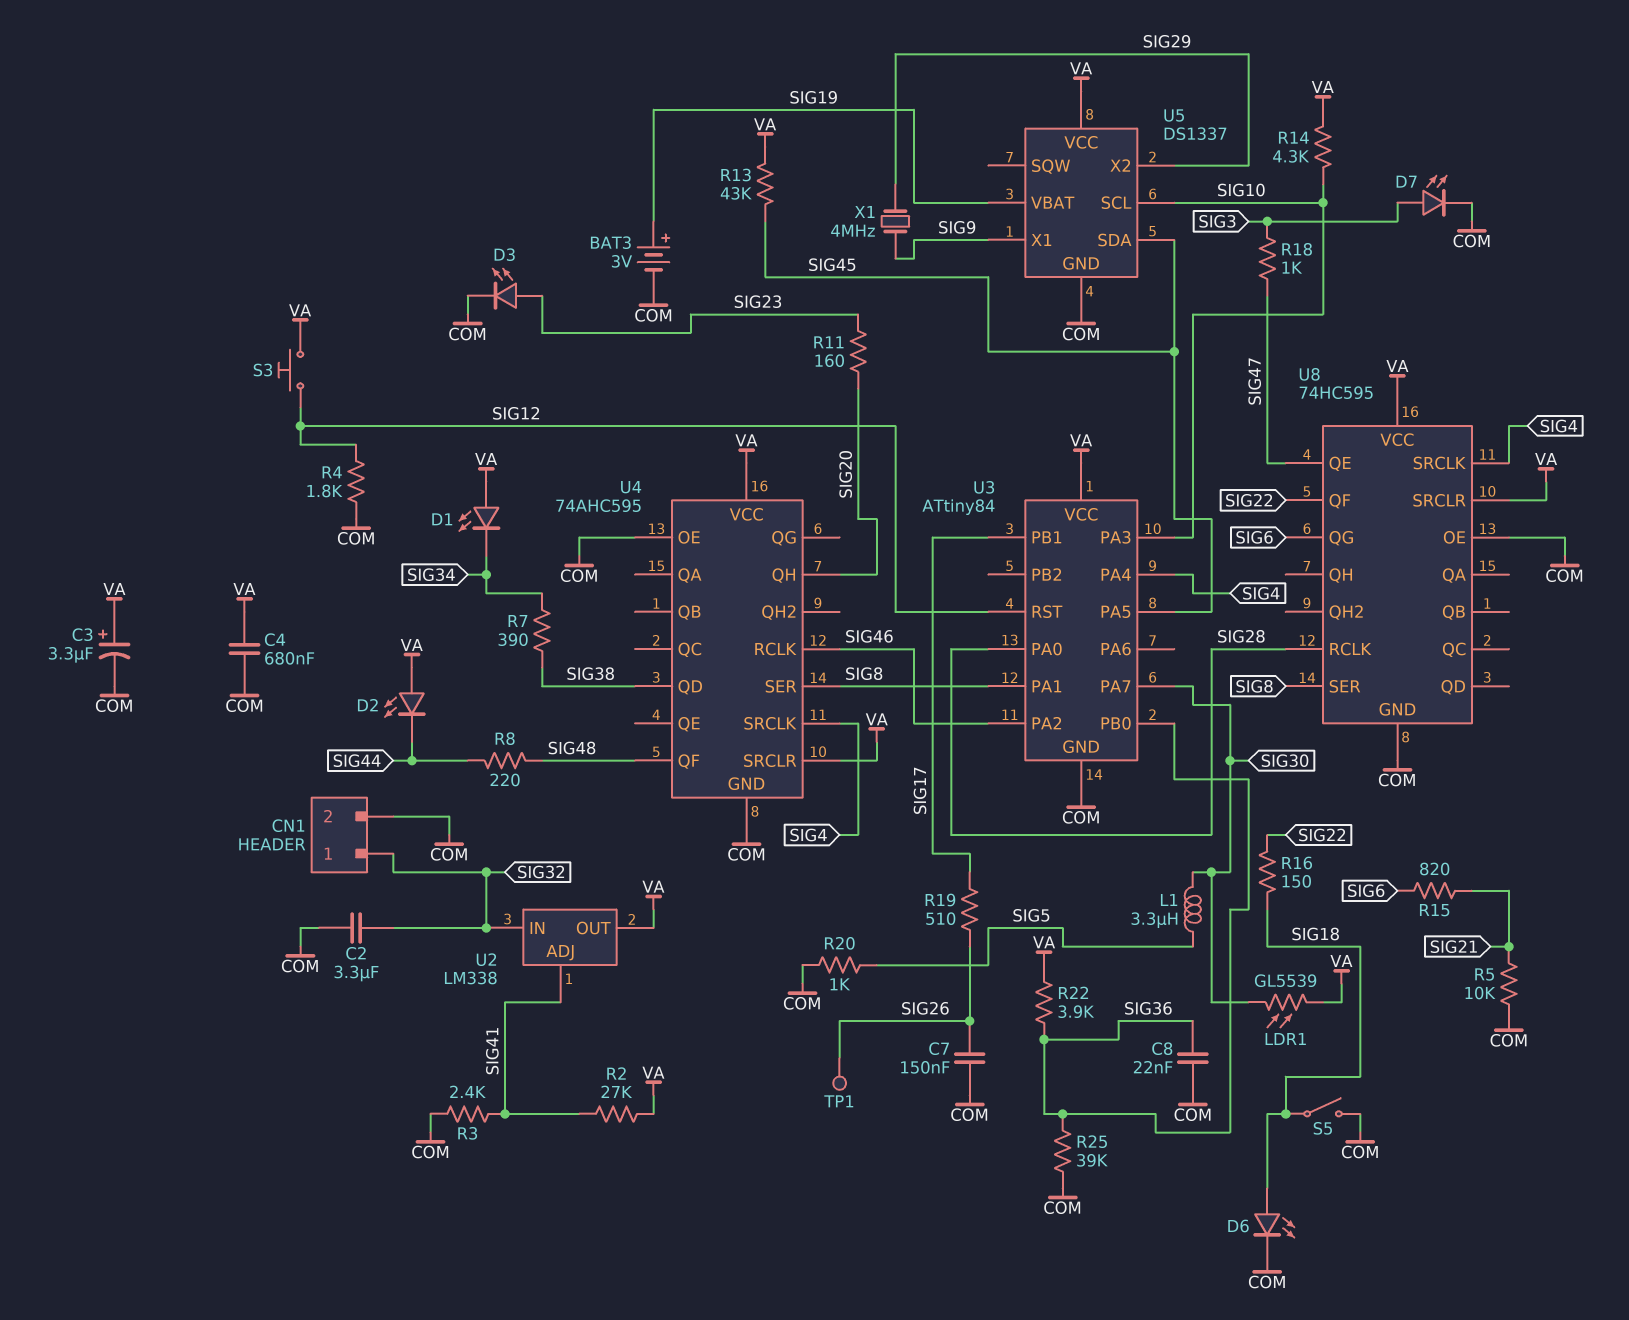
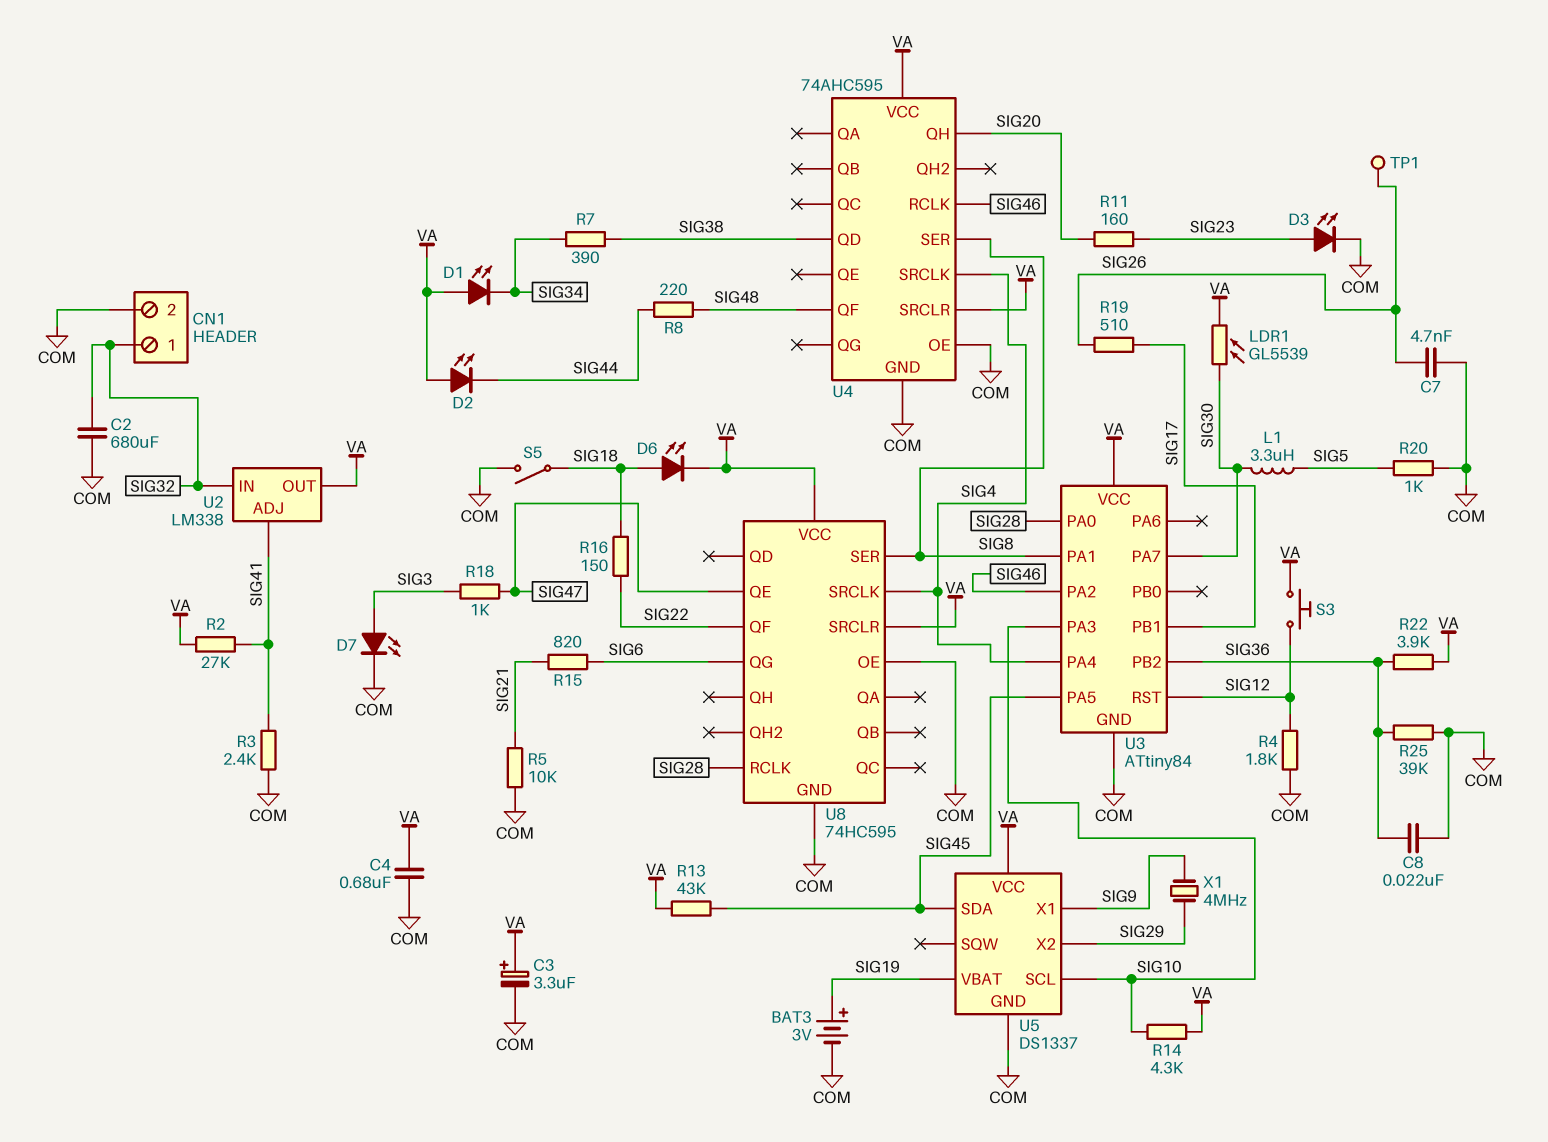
C2: 3.3uF (COM, SIG32) -> 680uF (COM, SIG32)
C7: 150nF (COM, SIG26) -> 4.7nF (COM, SIG26)
D6: LED (A SIG18, K COM) -> LED (A SIG18, K VA)
U3 pin PB0: SIG36 -> none
U3 pin PB2: none -> SIG36

